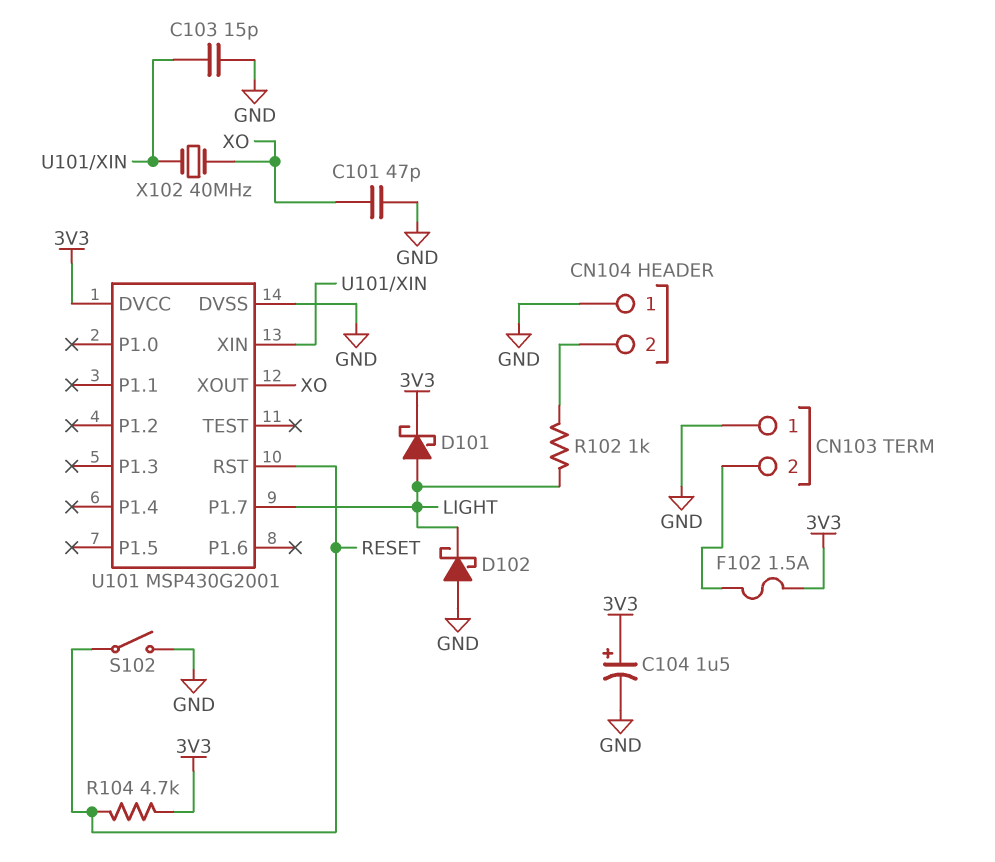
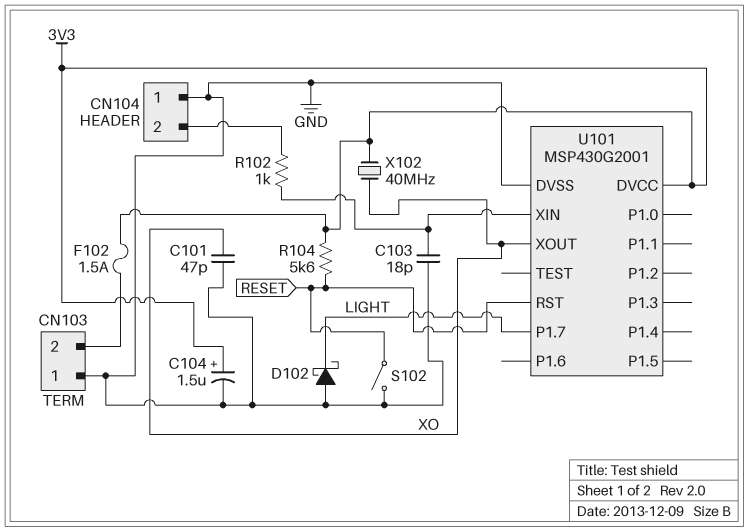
C103: 15pF (GND, U101/XIN) -> 18pF (GND, U101/XIN)
D101: schottky (A LIGHT, K 3V3) -> none
R102: 1k (CN104/2, LIGHT) -> 1k (CN104/2, U101/XIN)
R104: 4.7k (3V3, RESET) -> 5.6k (3V3, RESET)
X102: 40MHz (U101/XIN, XO) -> 40MHz (3V3, XO)

